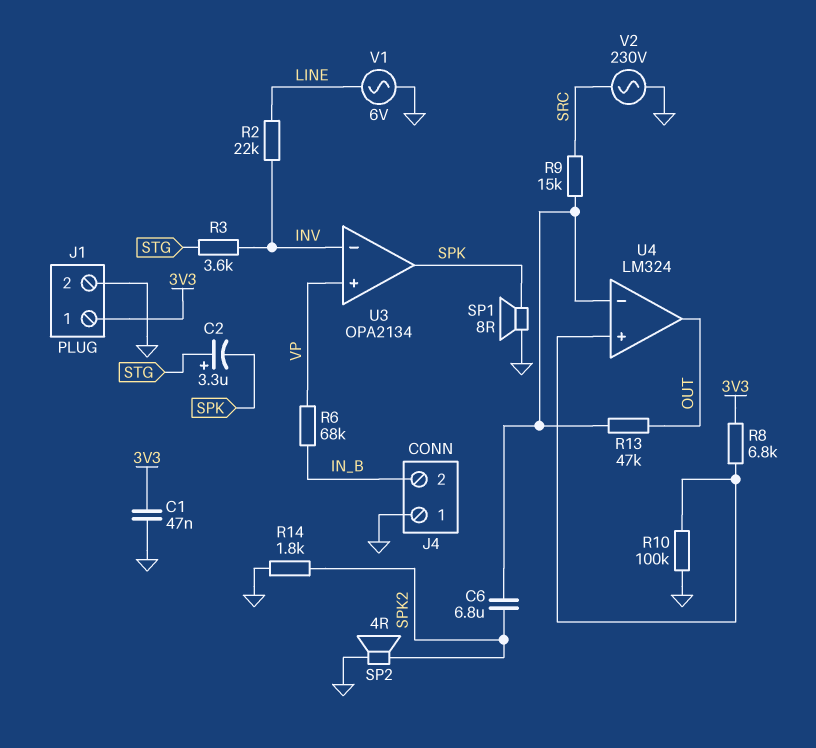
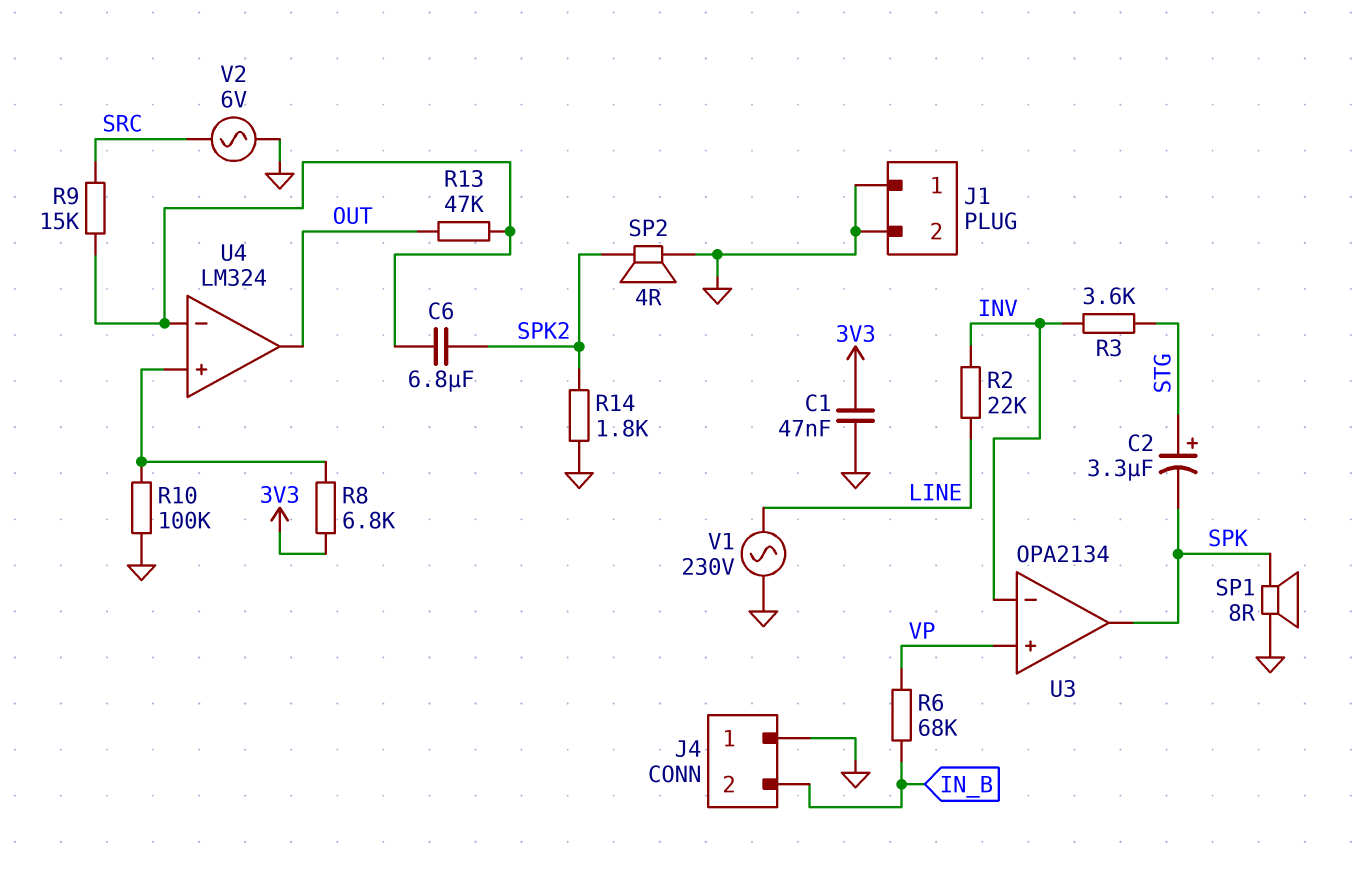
J1 pin 1: 3V3 -> GND
V1: AC 6V (GND, LINE) -> AC 230V (GND, LINE)
V2: AC 230V (GND, SRC) -> AC 6V (GND, SRC)

